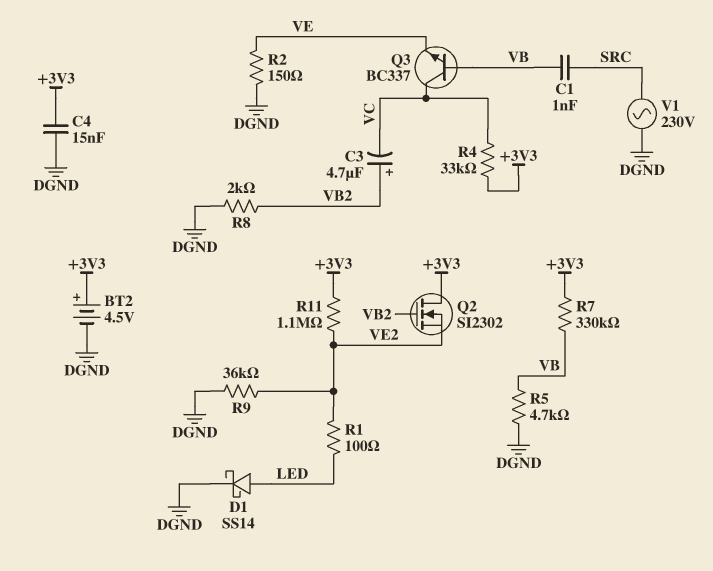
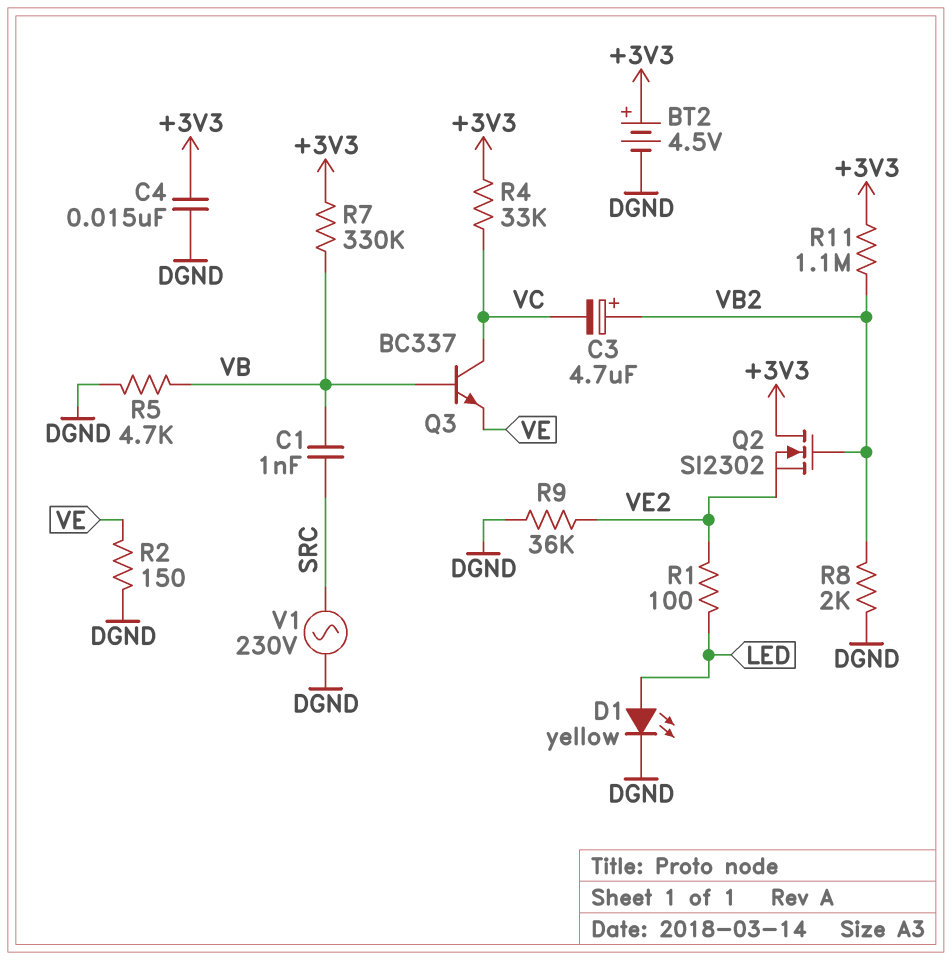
D1: schottky SS14 (A LED, K DGND) -> LED yellow (A LED, K DGND)
R11: 1.1M (+3V3, VE2) -> 1.1M (+3V3, VB2)

